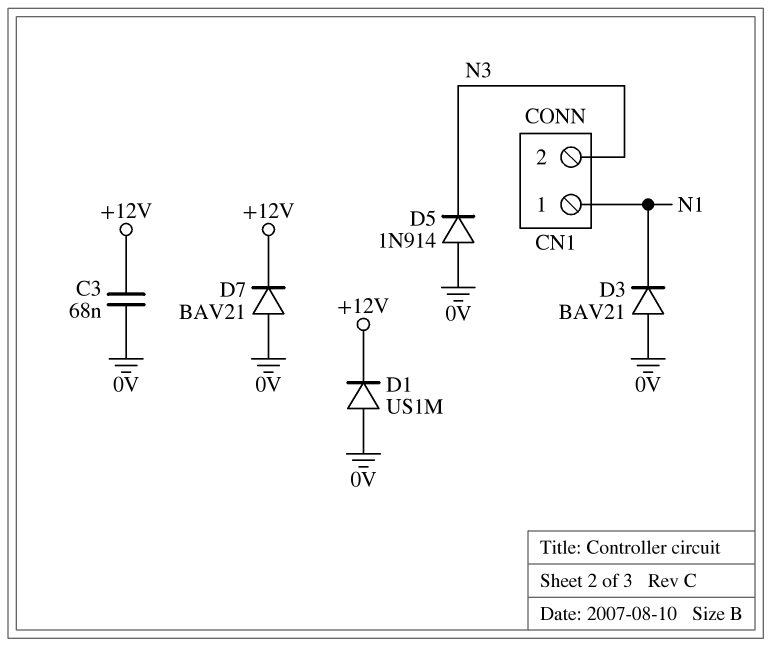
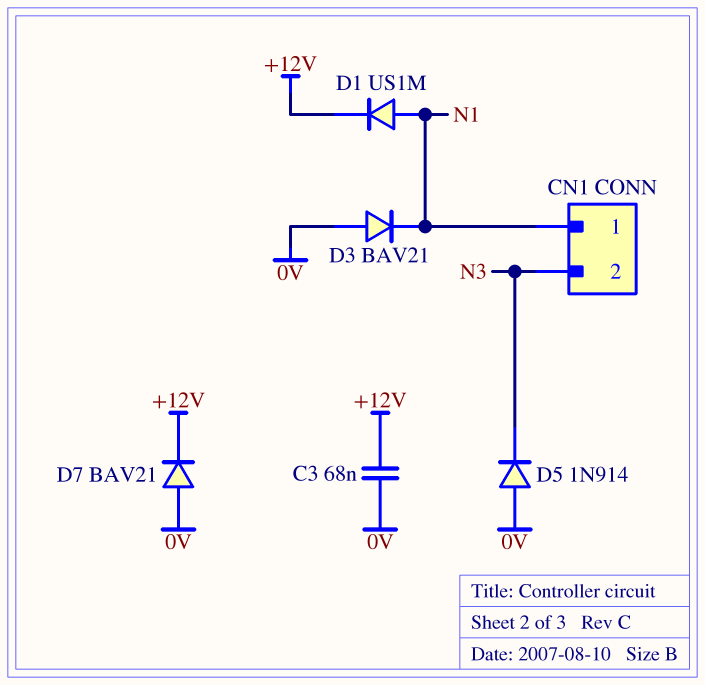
D1: diode US1M (A 0V, K +12V) -> diode US1M (A N1, K +12V)

